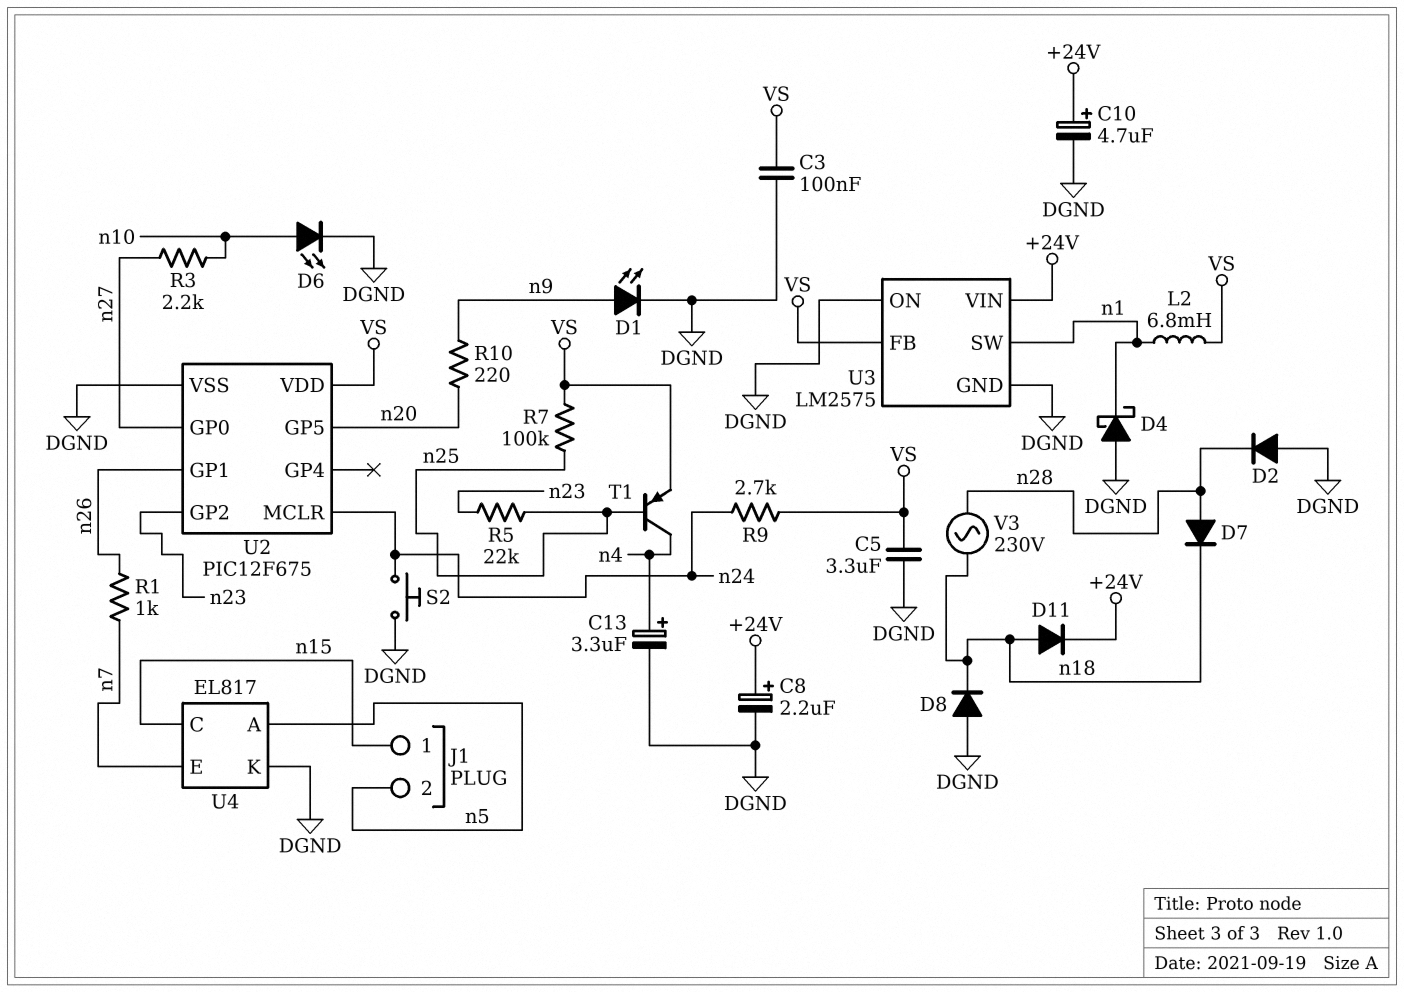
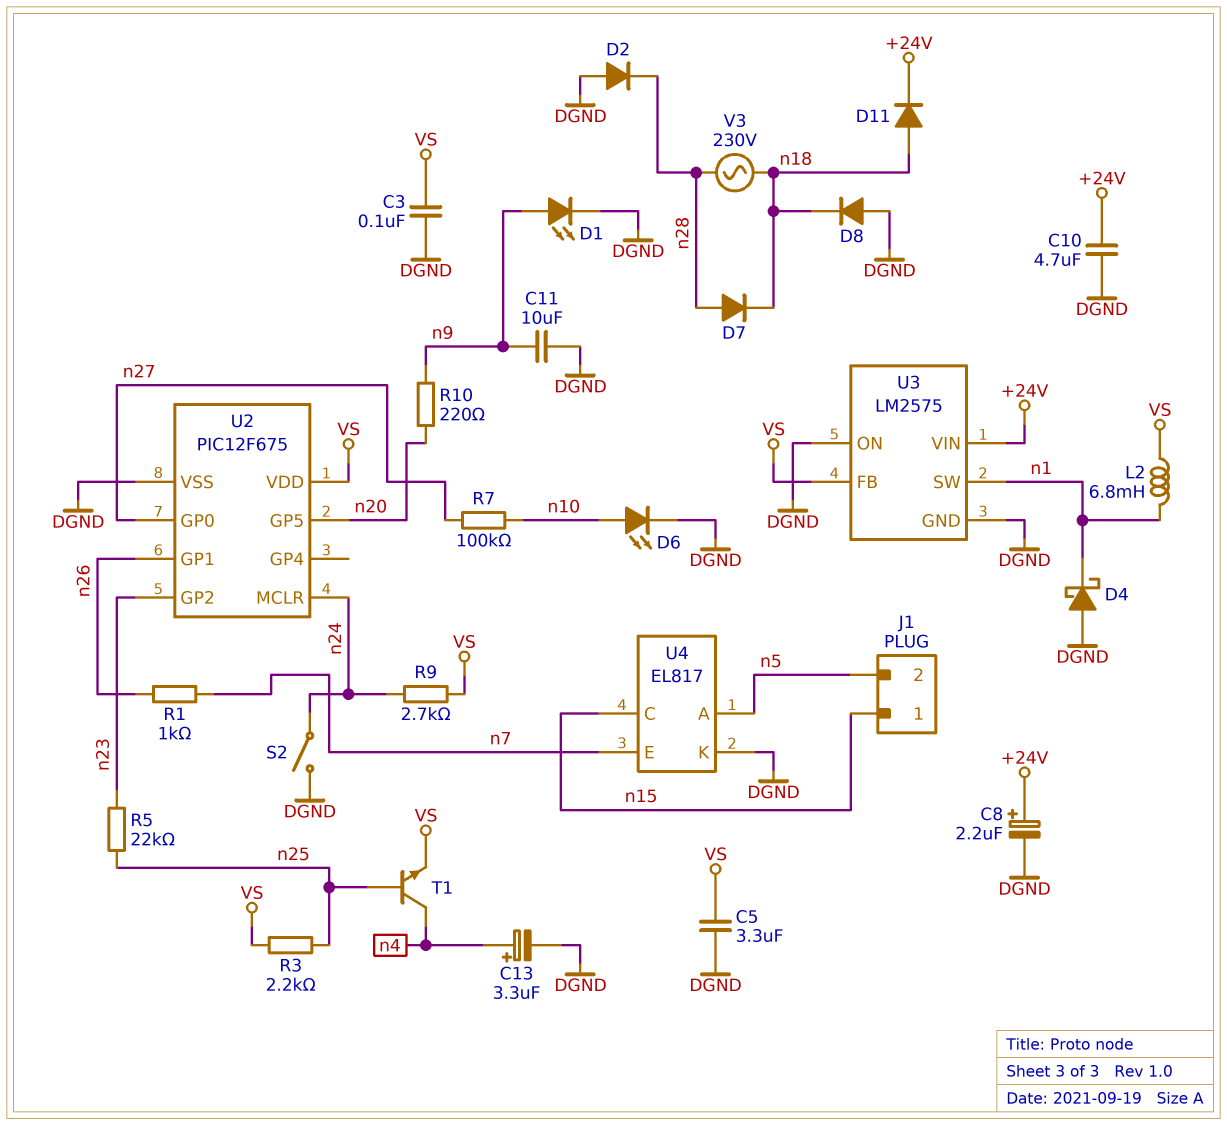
C10: 4.7uF (plus +24V, minus DGND) -> 4.7uF (+24V, DGND)
C11: none -> 10uF (DGND, n9)
R3: 2.2k (n10, n27) -> 2.2k (VS, n25)
R7: 100k (VS, n25) -> 100k (n10, n27)
S2: button (DGND, n24) -> switch (DGND, n24)
T1: PNP (B n25, C n4, E VS) -> NPN (B n25, C n4, E VS)

